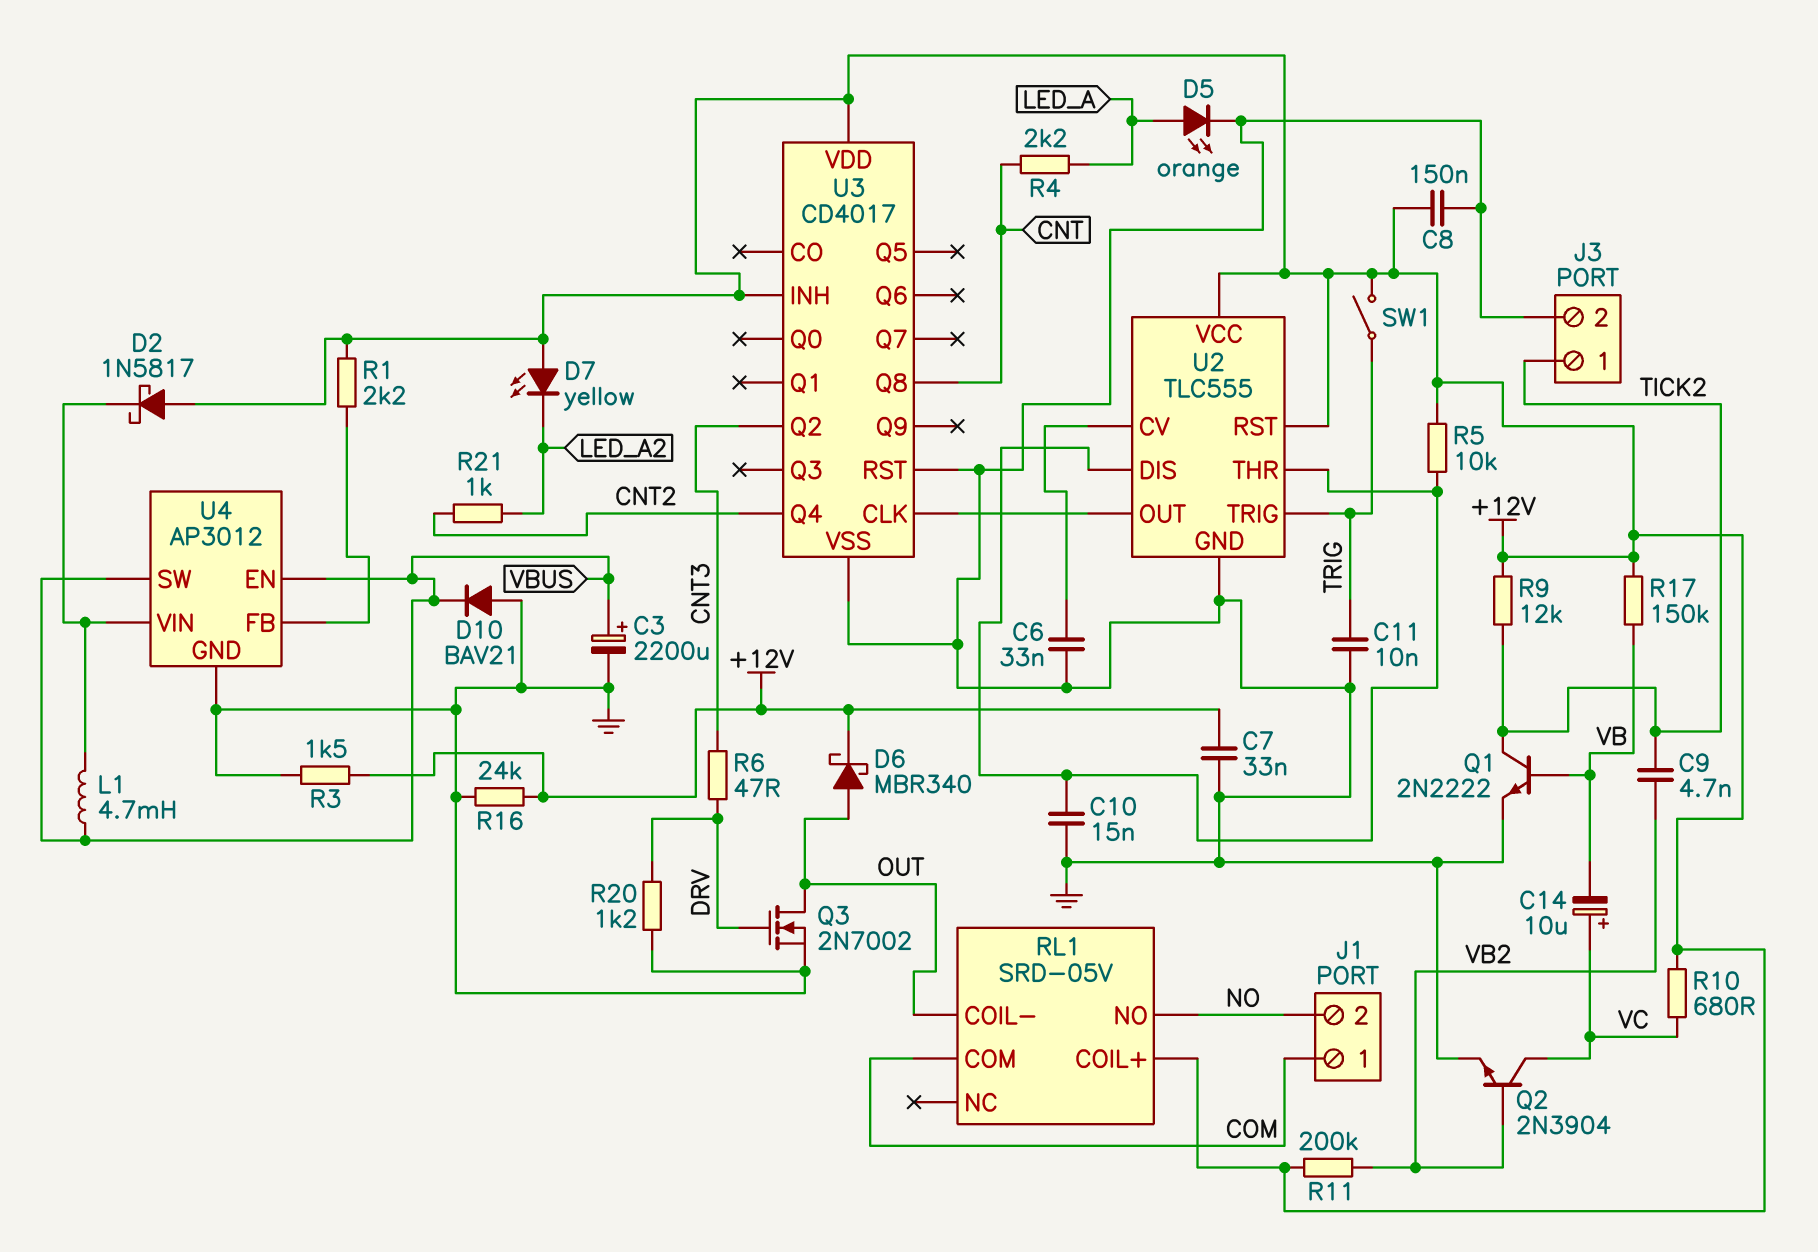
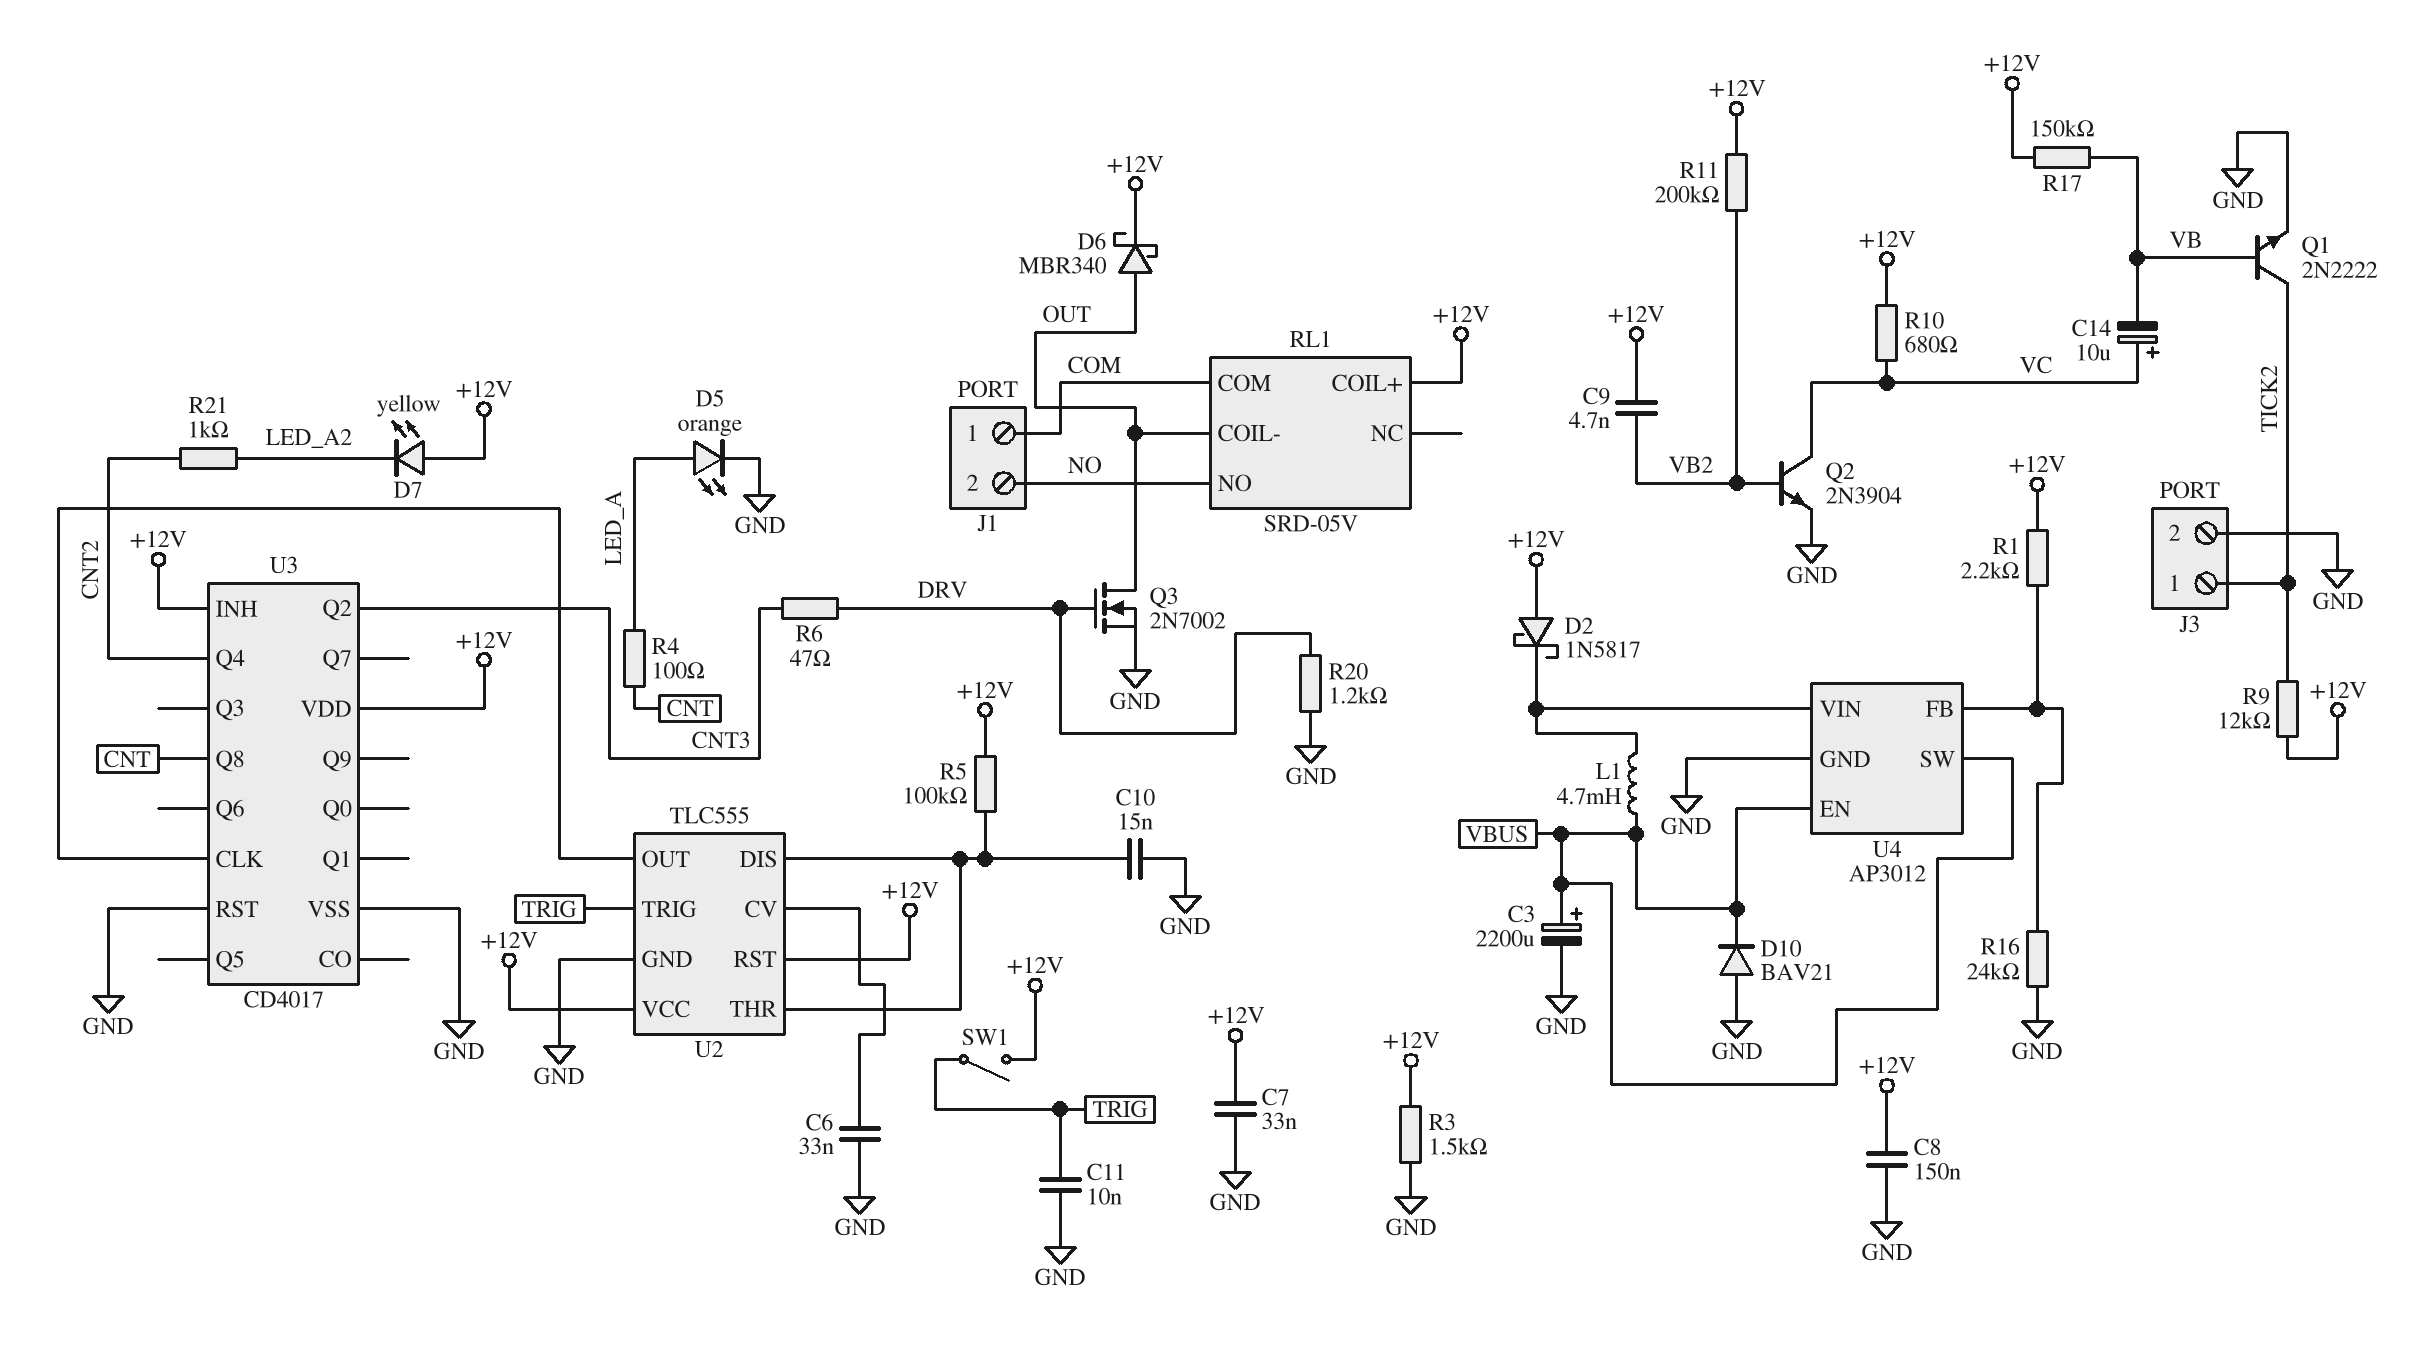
C9: 4.7nF (TICK2, VB2) -> 4.7nF (+12V, VB2)
R4: 2.2k (CNT, LED_A) -> 100 (CNT, LED_A)
R5: 10k (+12V, U2/DIS) -> 100k (+12V, U2/DIS)
R16: 24k (+12V, GND) -> 24k (GND, U4/FB)

